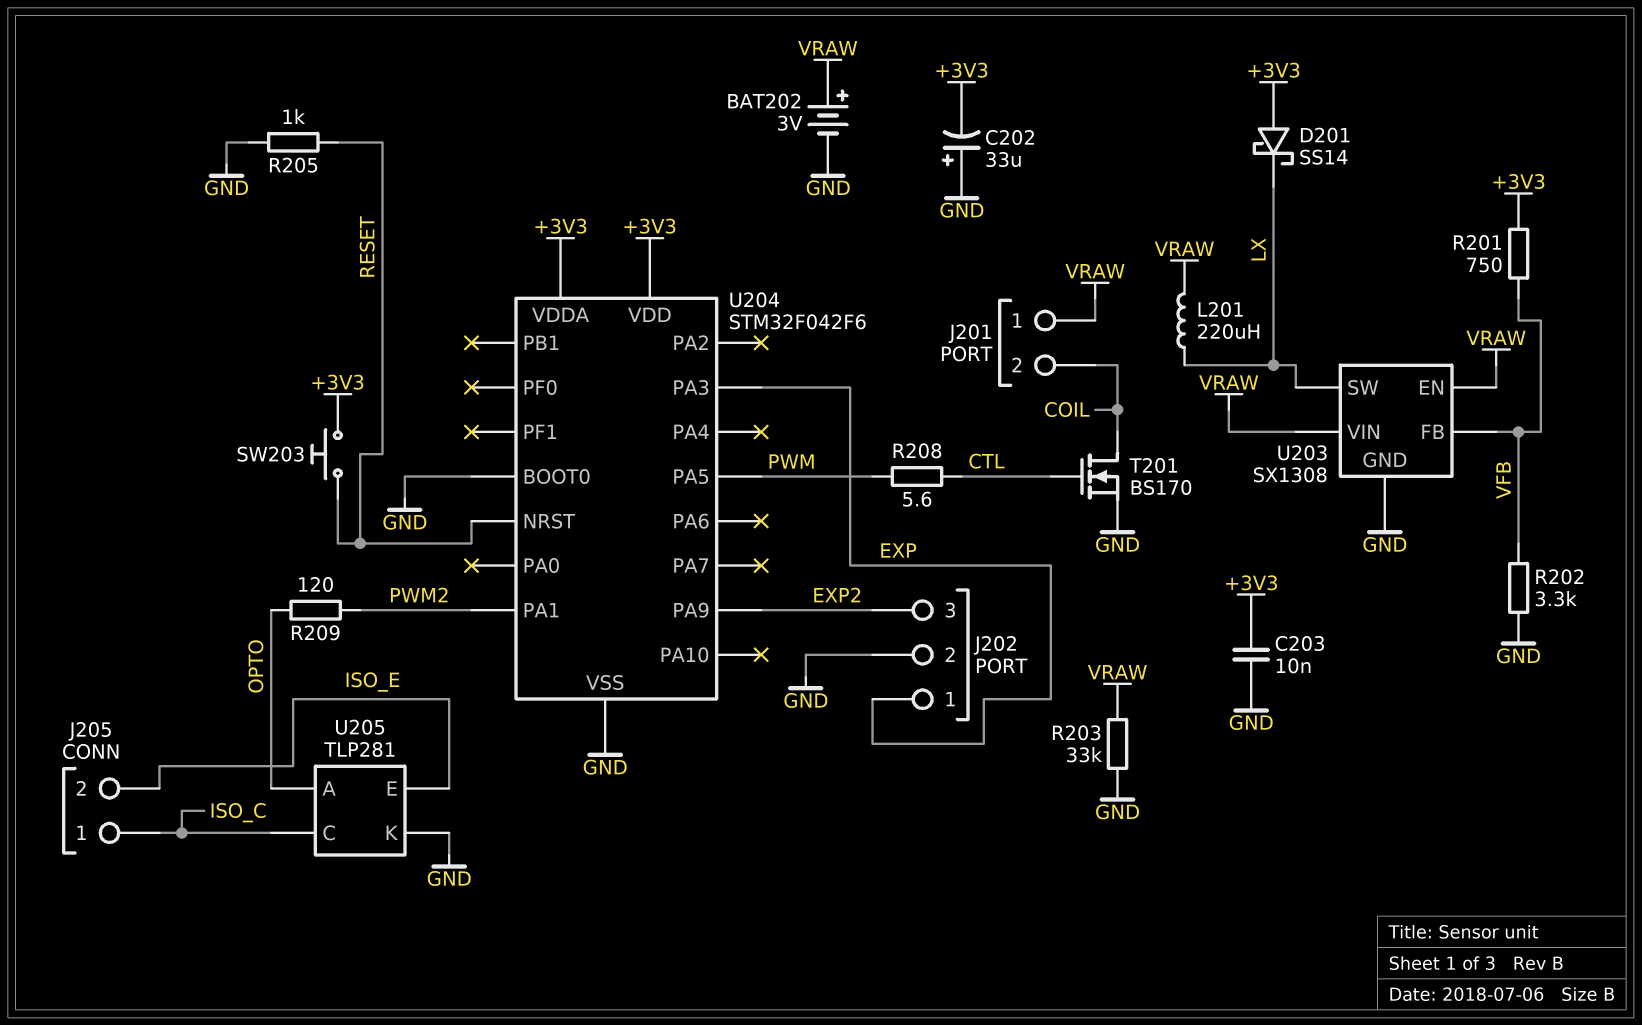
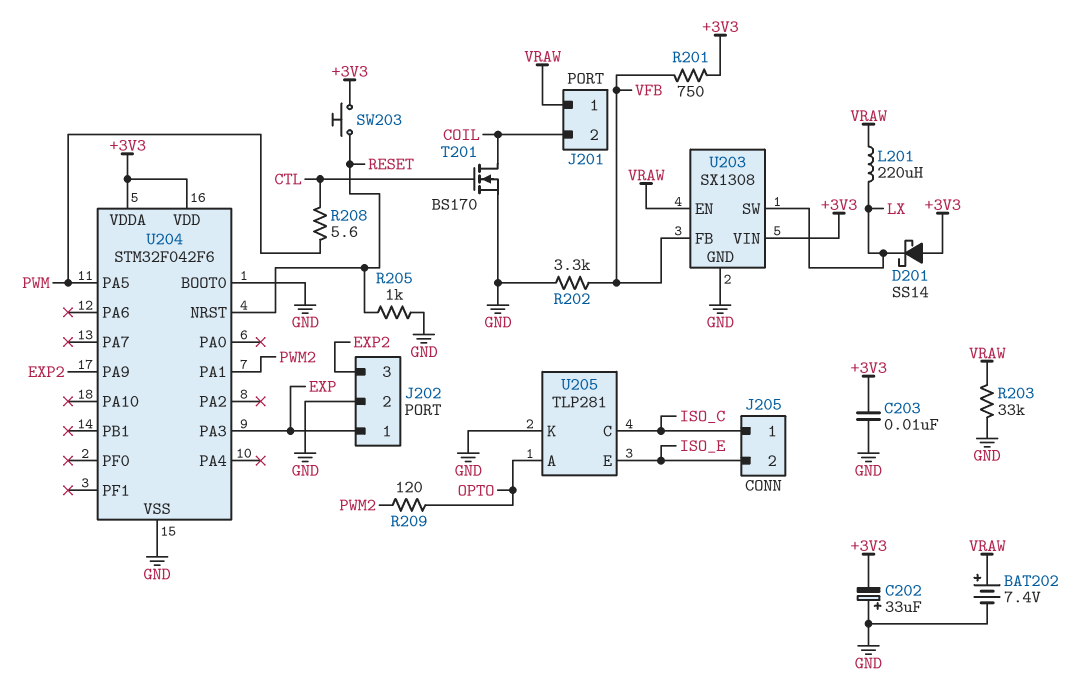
BAT202: 3V (plus VRAW, minus GND) -> 7.4V (plus VRAW, minus GND)
U203 pin VIN: VRAW -> +3V3

